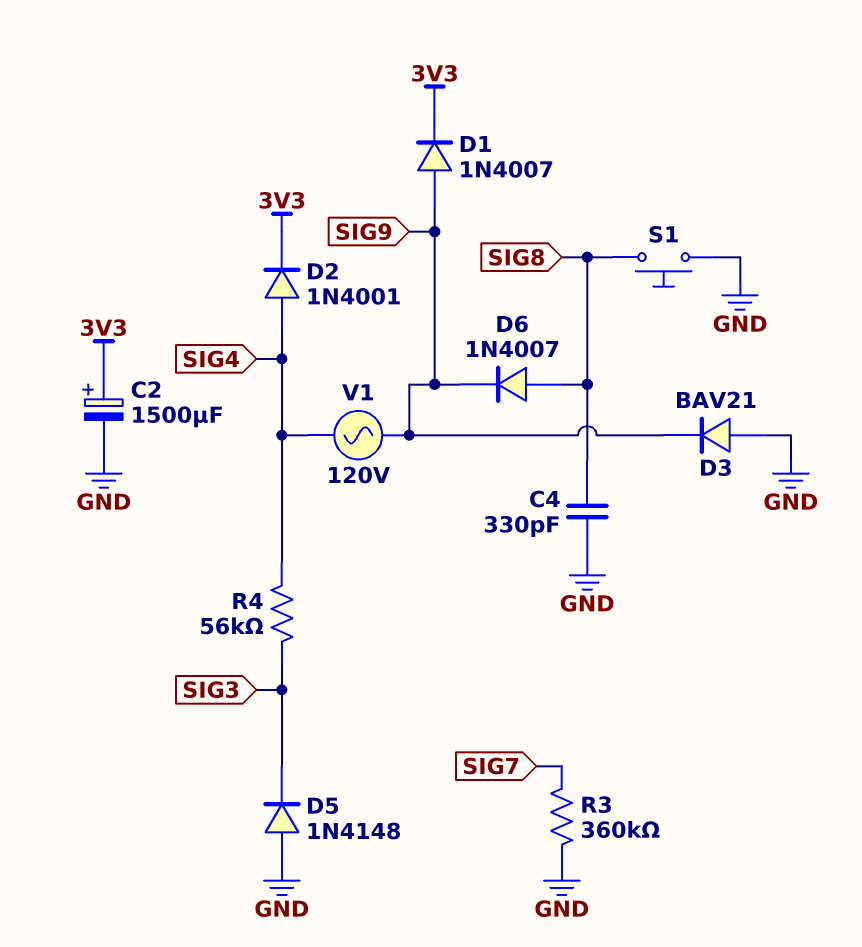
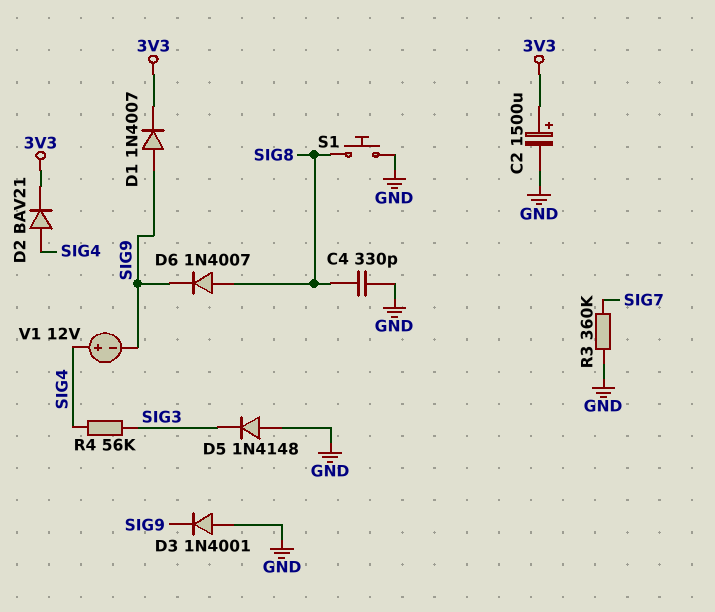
D2: diode 1N4001 (A SIG4, K 3V3) -> diode BAV21 (A SIG4, K 3V3)
D3: diode BAV21 (A GND, K SIG9) -> diode 1N4001 (A GND, K SIG9)
V1: AC 120V (SIG4, SIG9) -> 12V (plus SIG4, minus SIG9)

